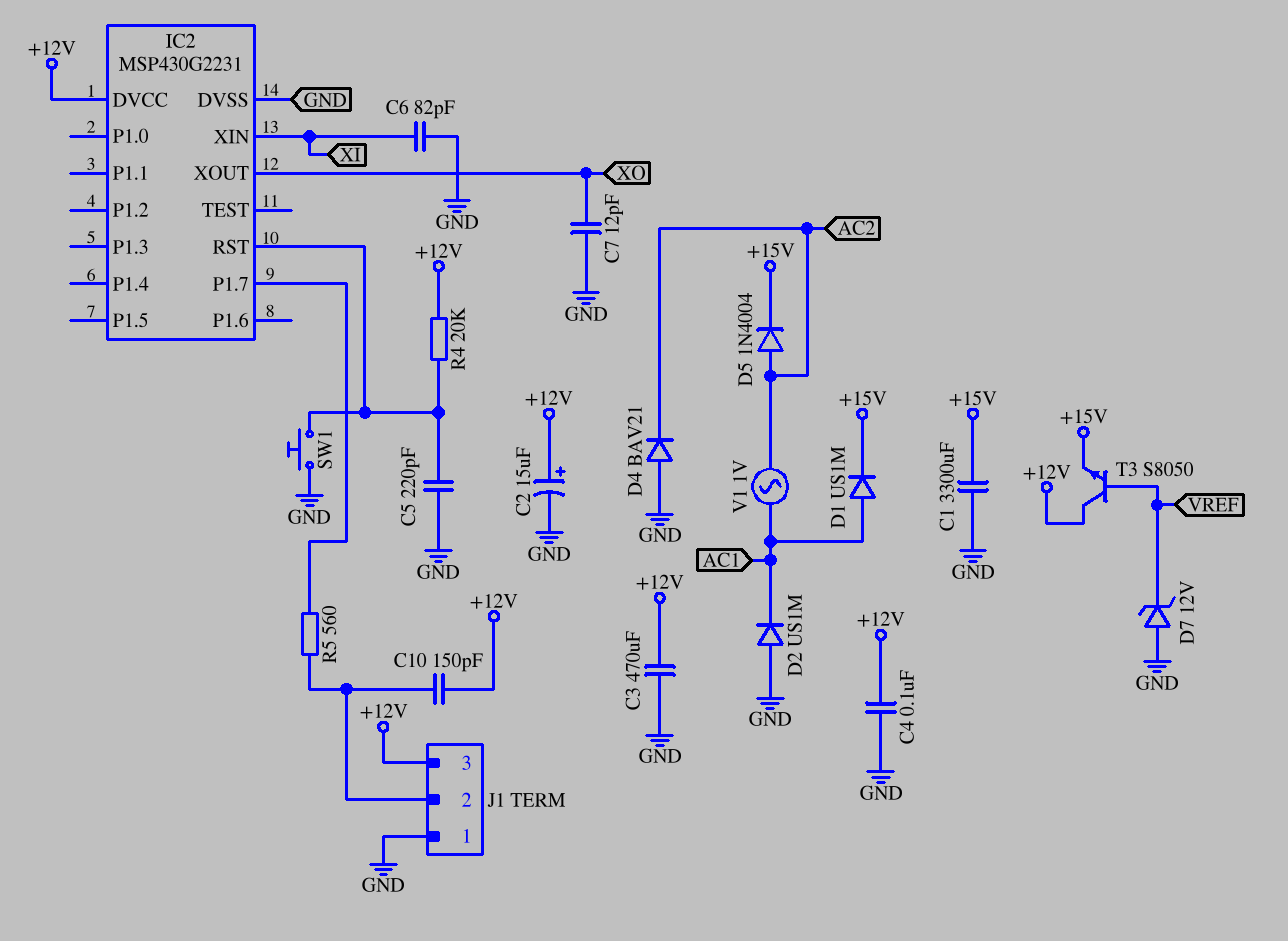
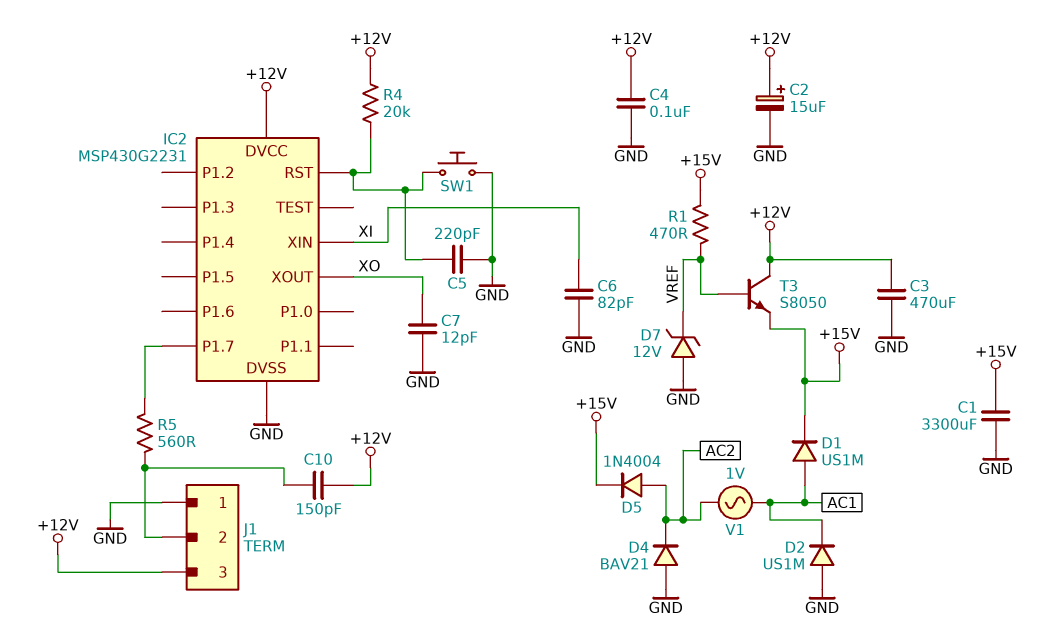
R1: none -> 470 (+15V, VREF)

